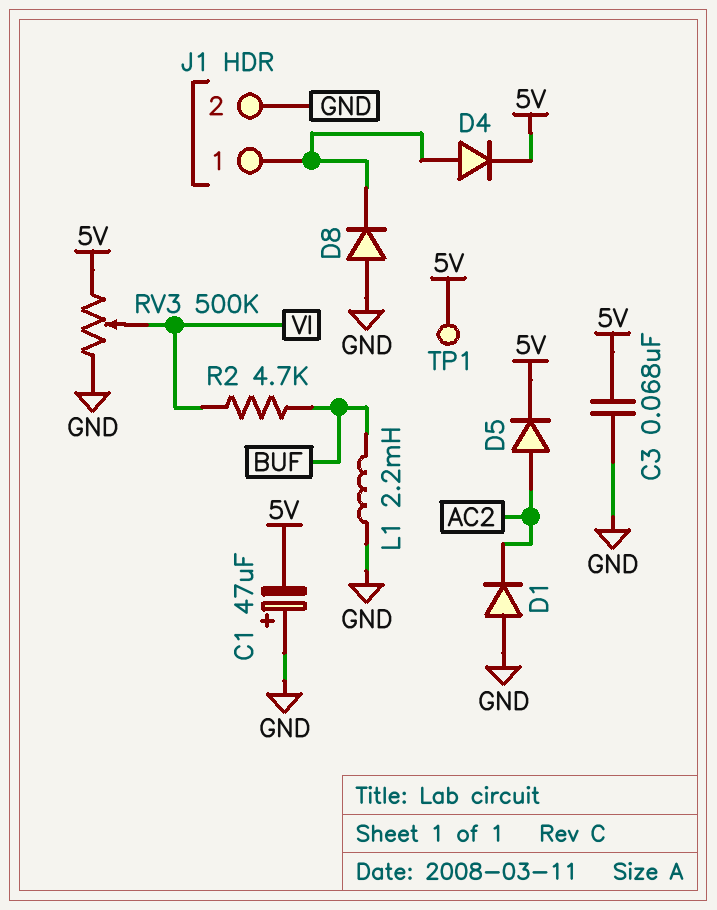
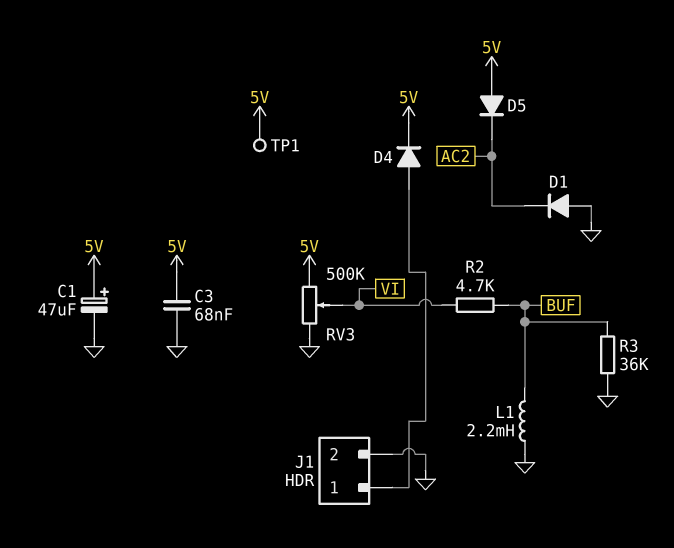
C1: 47uF (plus GND, minus 5V) -> 47uF (plus 5V, minus GND)
D5: diode (A AC2, K 5V) -> diode (A 5V, K AC2)
D8: diode (A GND, K J1/1) -> none
R3: none -> 36k (BUF, GND)

